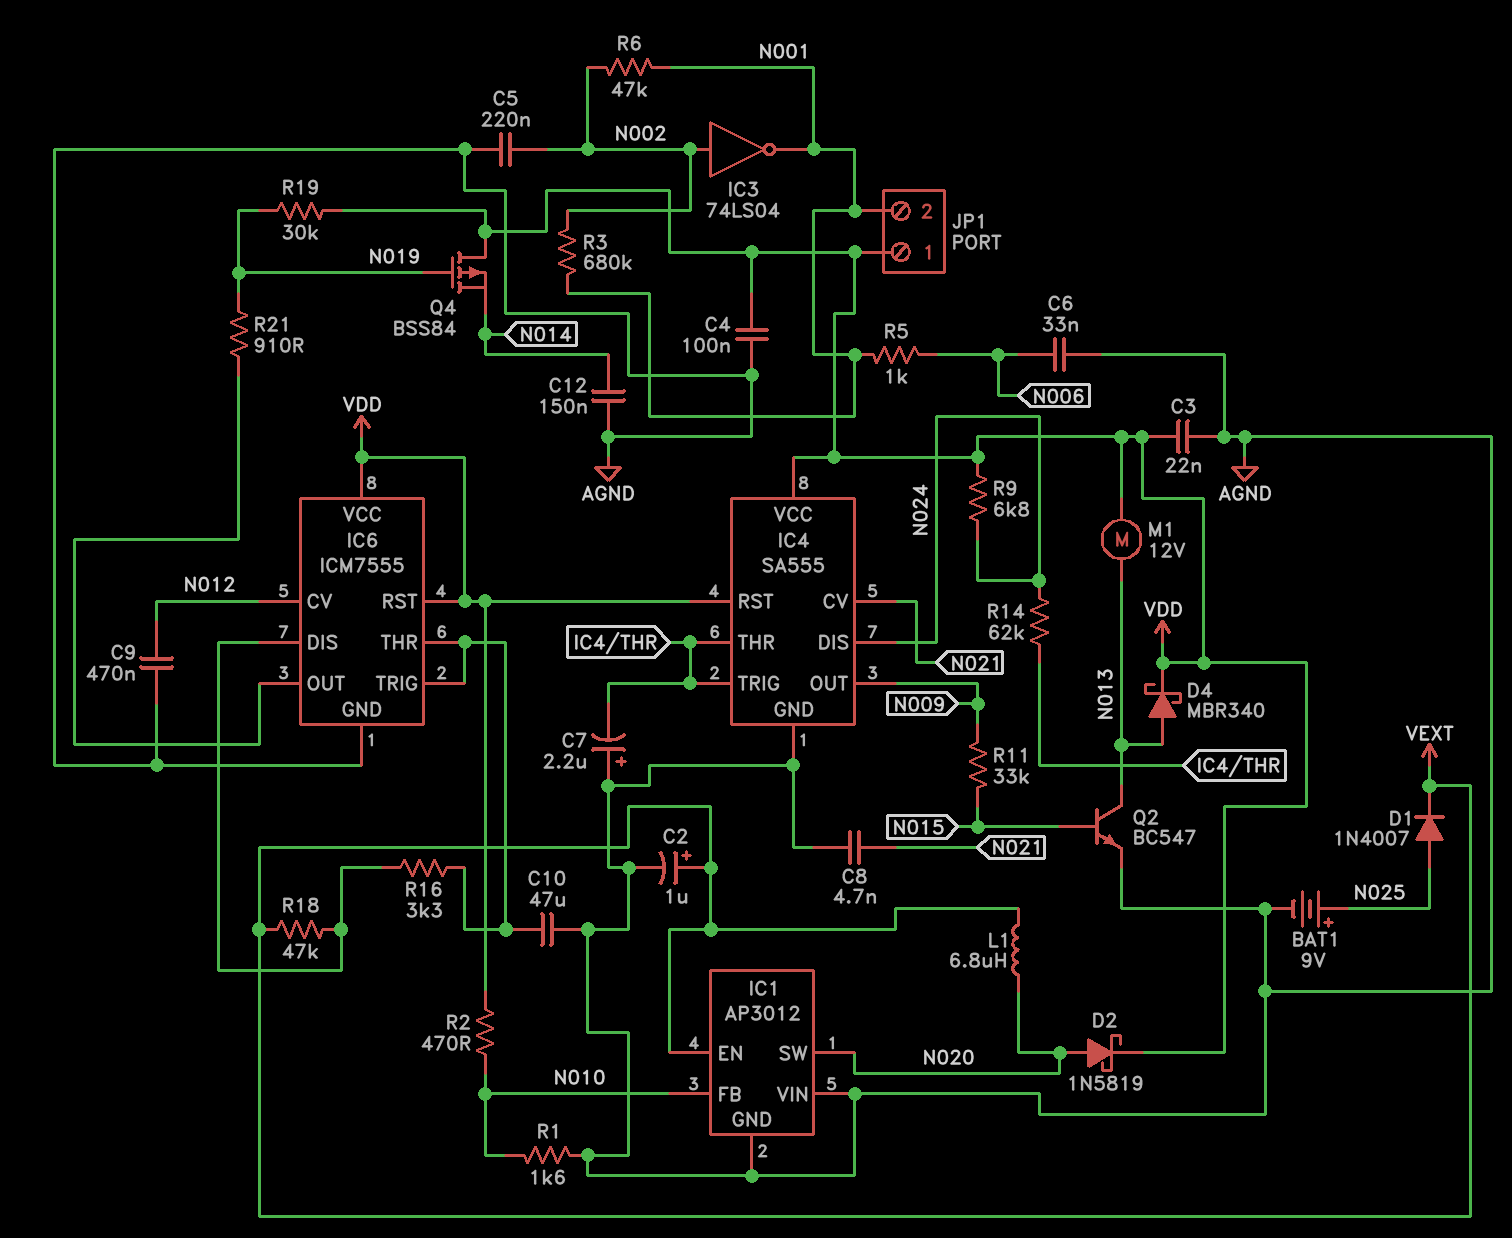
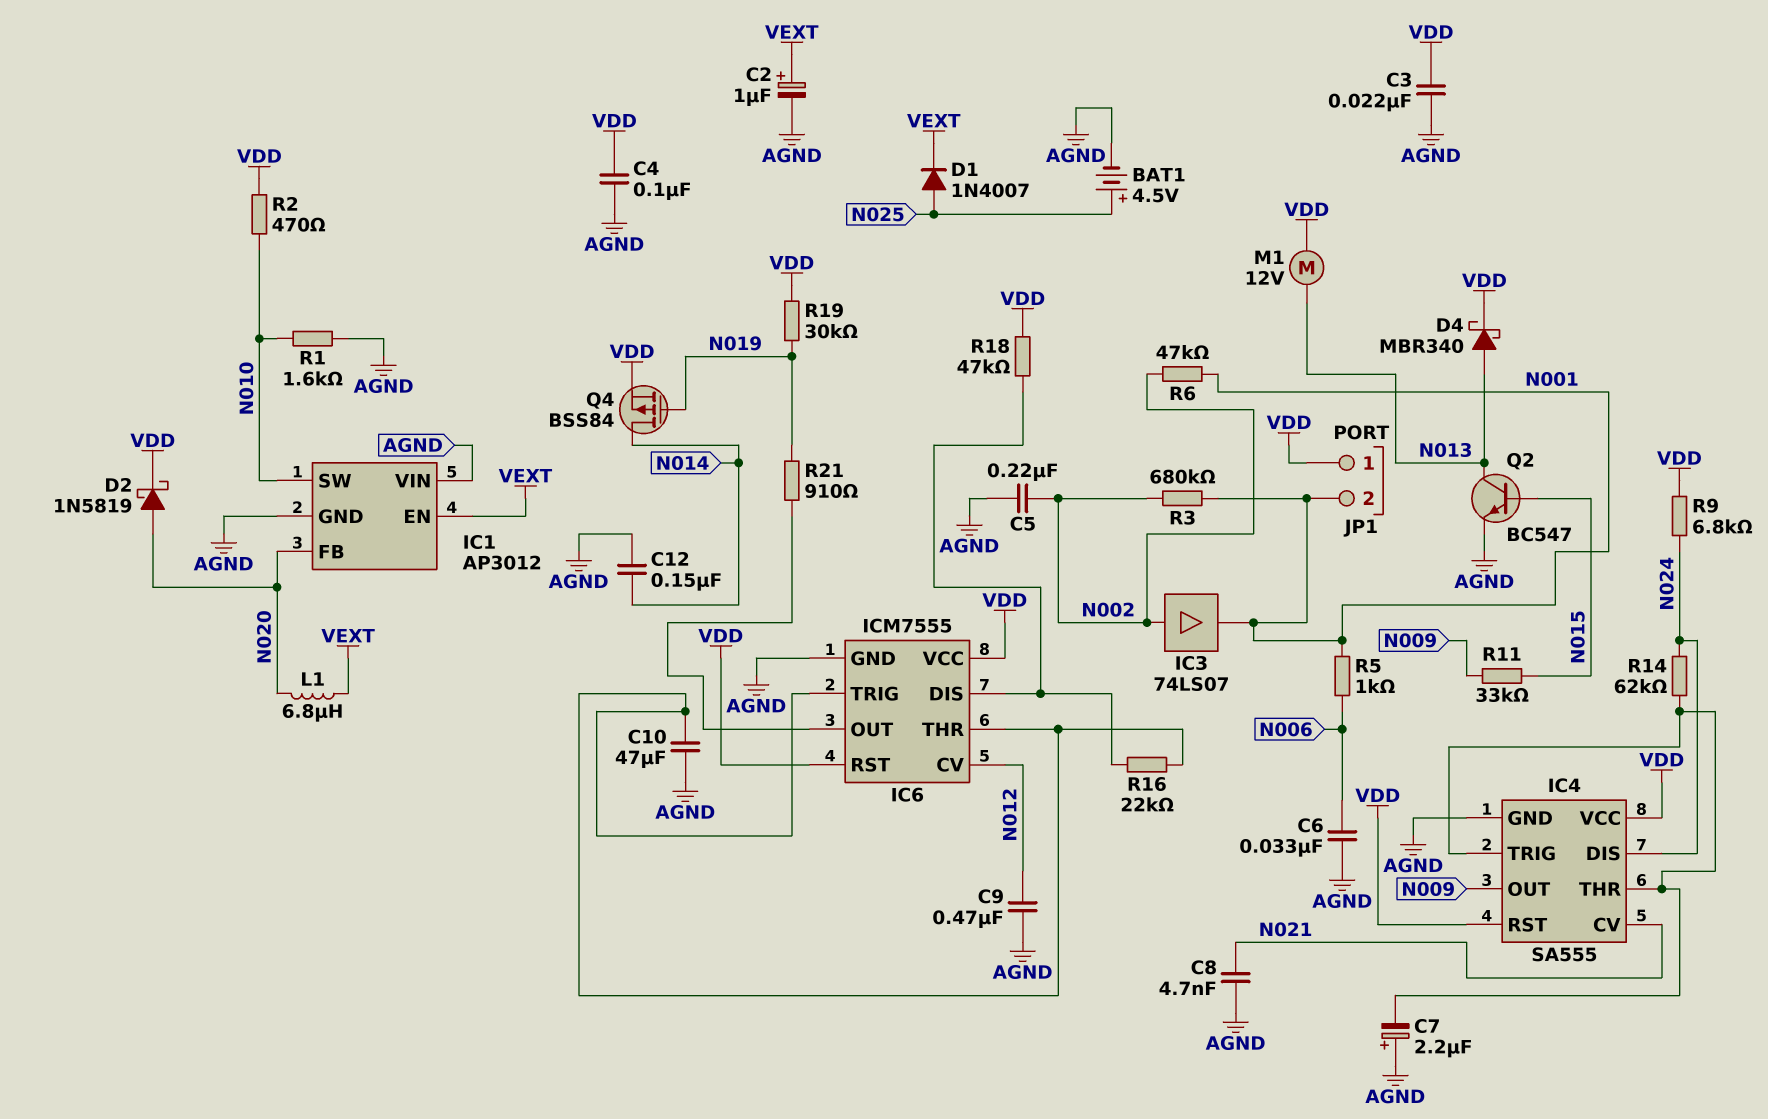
BAT1: 9V (plus N025, minus AGND) -> 4.5V (plus N025, minus AGND)
IC1 pin FB: N010 -> N020
IC1 pin SW: N020 -> N010
IC3: NOT 74LS04 (in N002, out N001) -> buffer 74LS07 (in N002, out N001)
Q4: PMOS BSS84 (G N019, D VDD, S N014) -> PMOS BSS84 (G N019, D N014, S VDD)
R16: 3.3k (IC6/DIS, IC6/THR) -> 22k (IC6/DIS, IC6/THR)
R18: 47k (IC6/DIS, VEXT) -> 47k (IC6/DIS, VDD)

